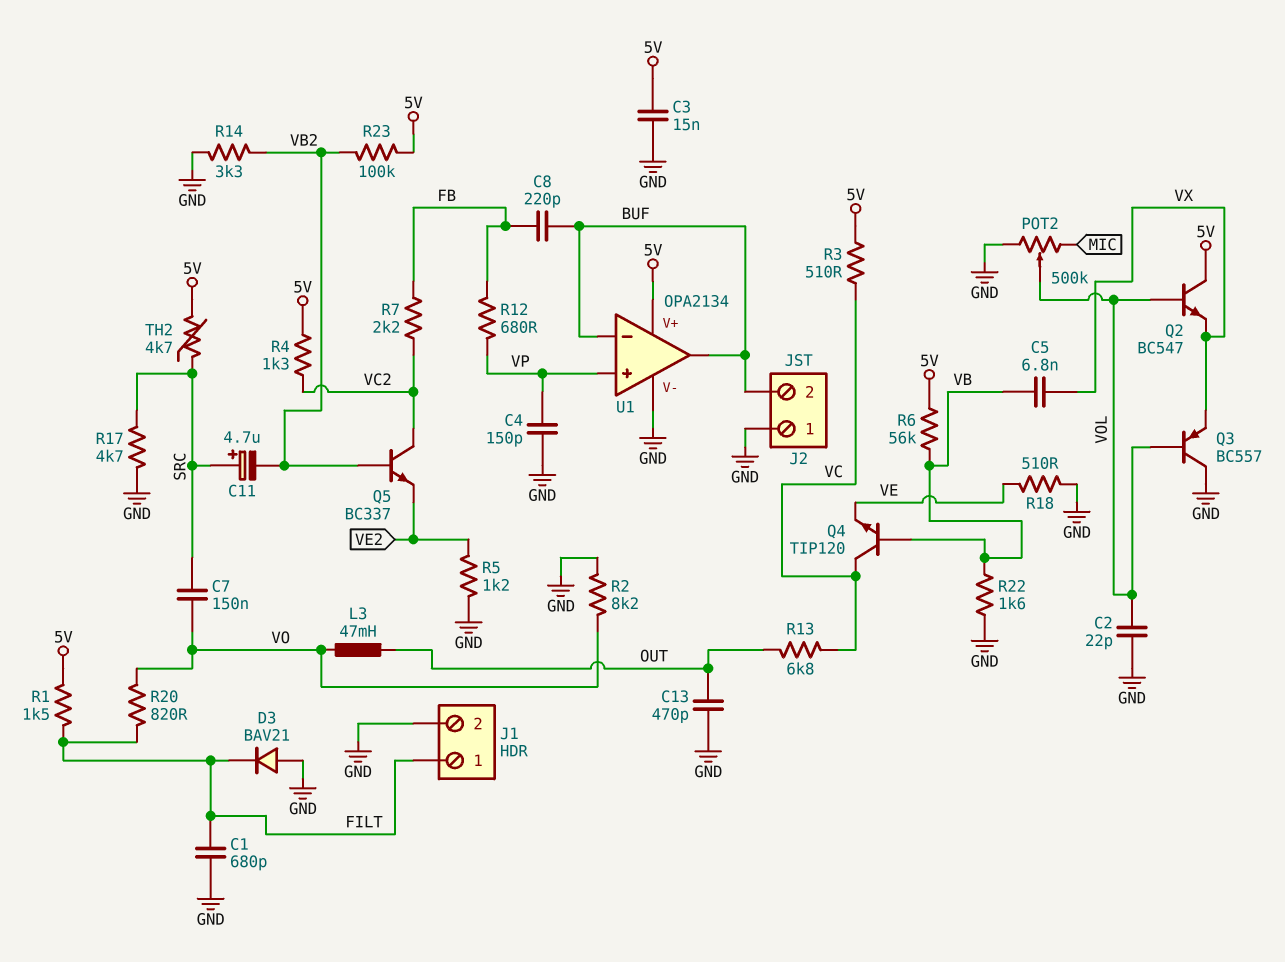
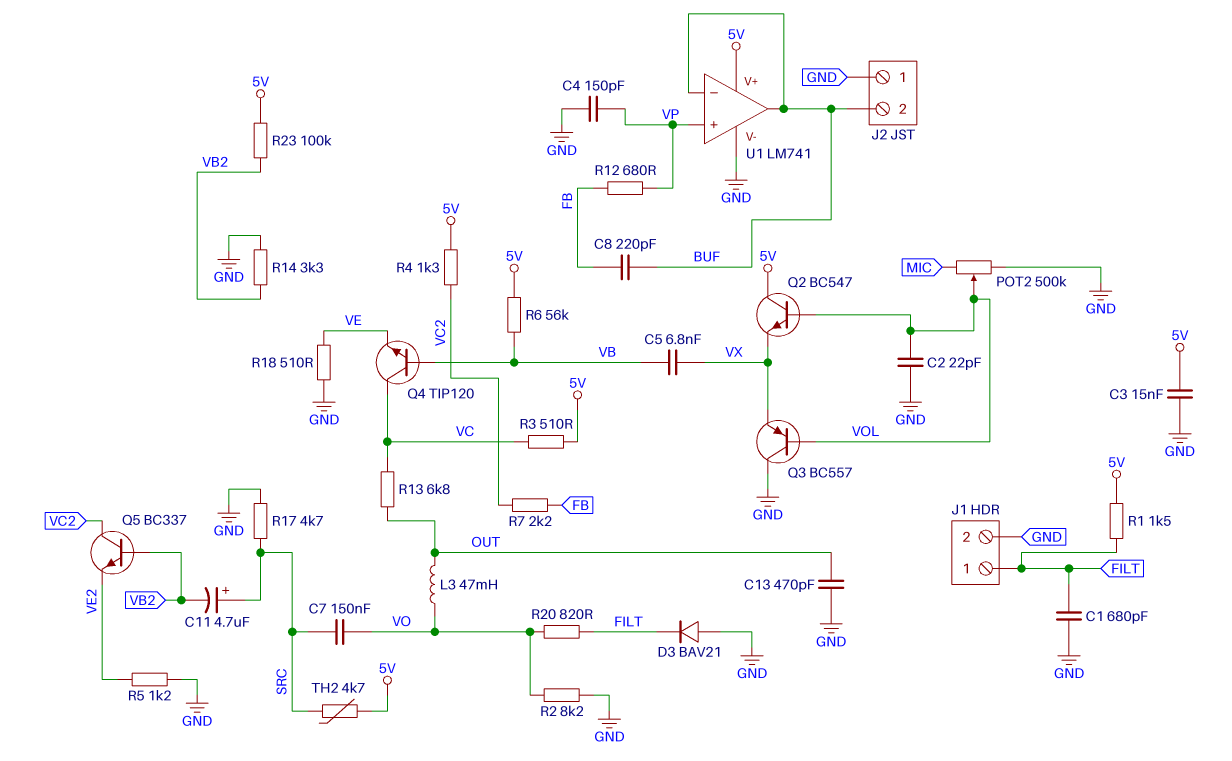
R22: 1.6k (GND, VB) -> none
U1: OPA2134 -> LM741

